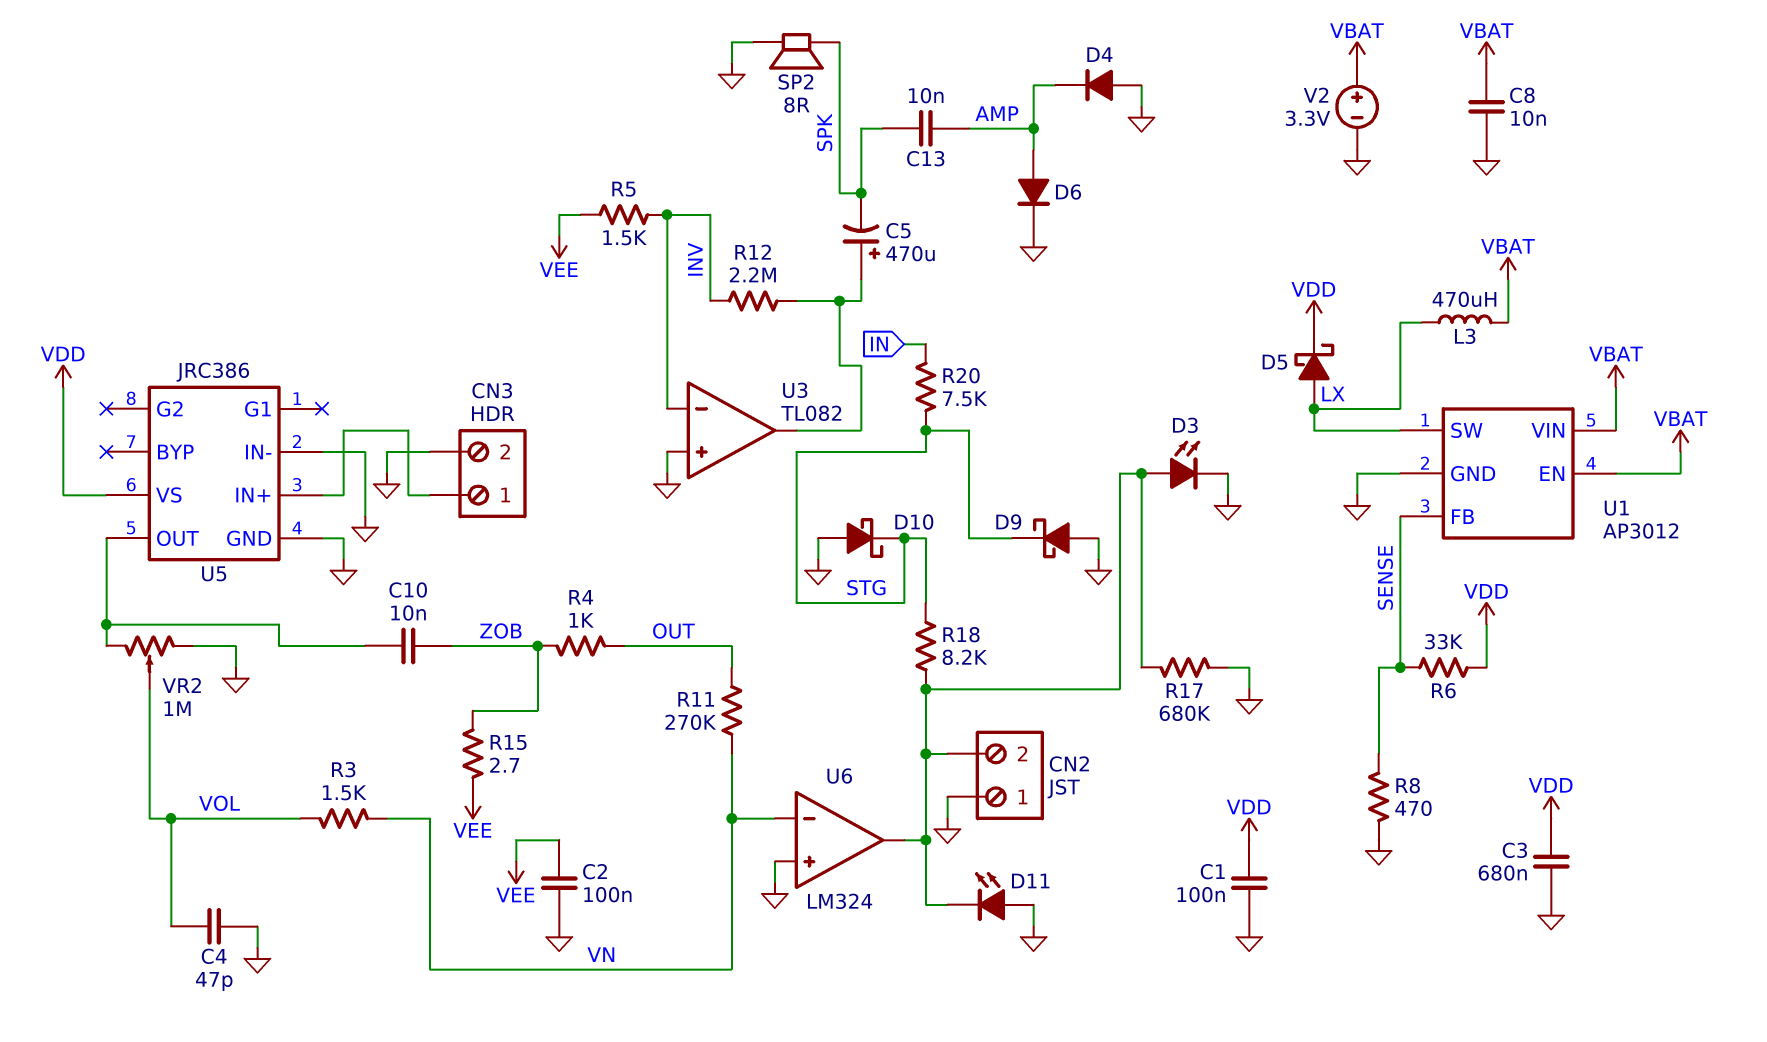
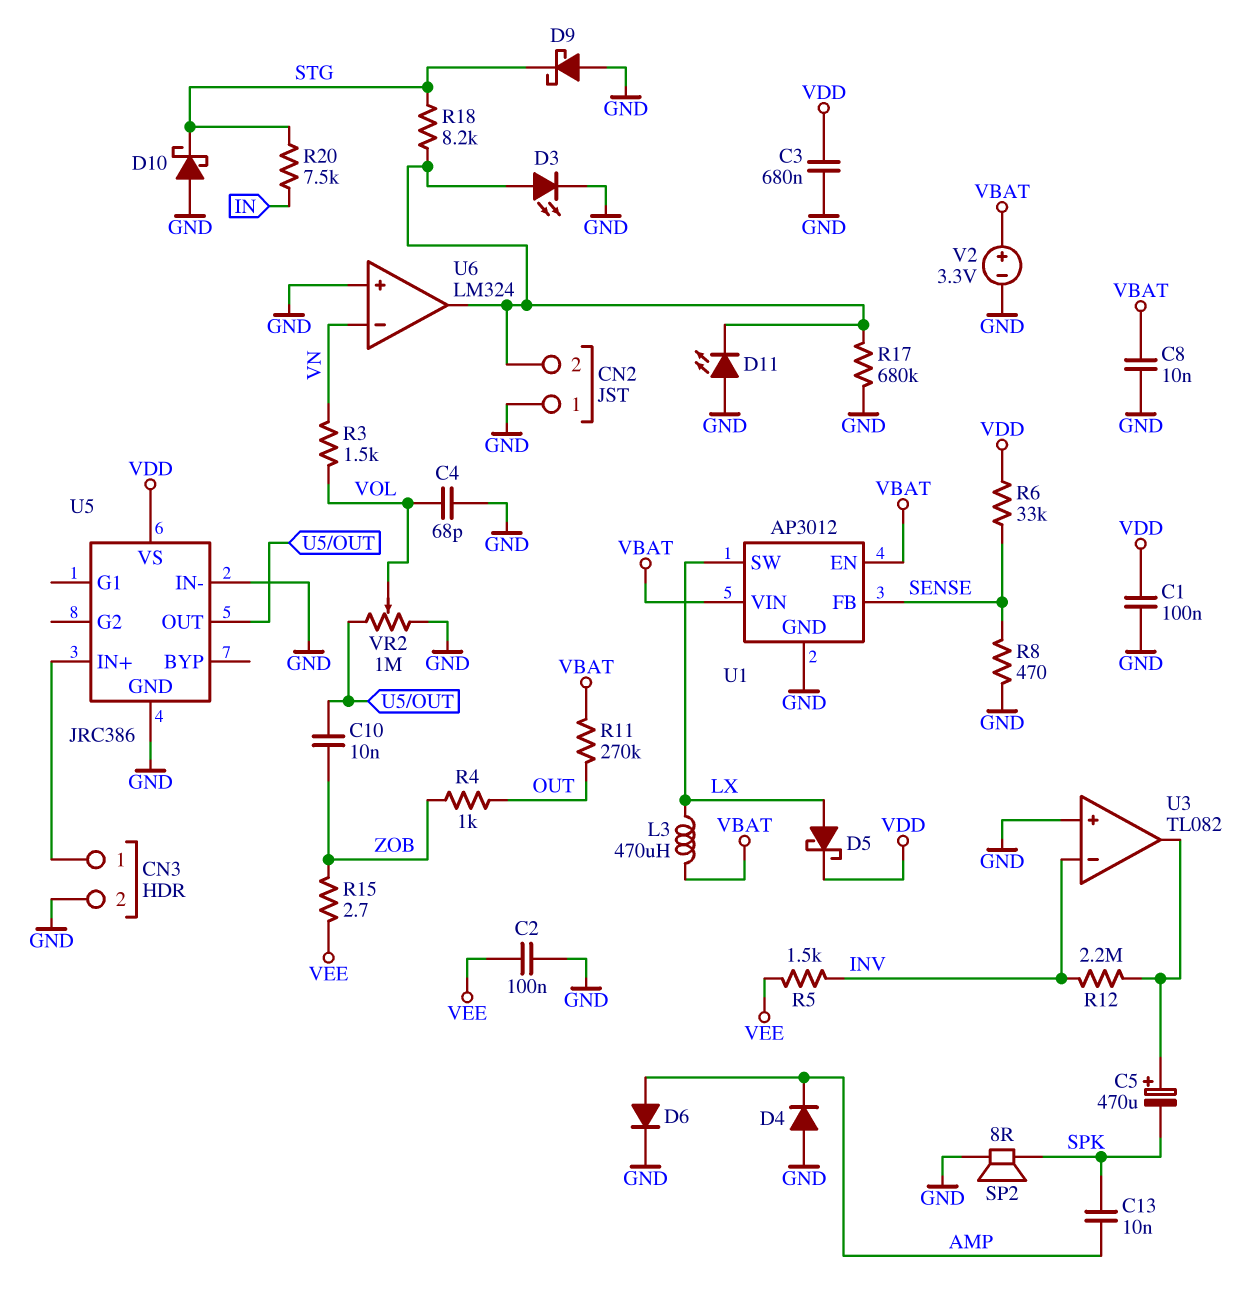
C4: 47pF (GND, VOL) -> 68pF (GND, VOL)
R11: 270k (OUT, VN) -> 270k (OUT, VBAT)

